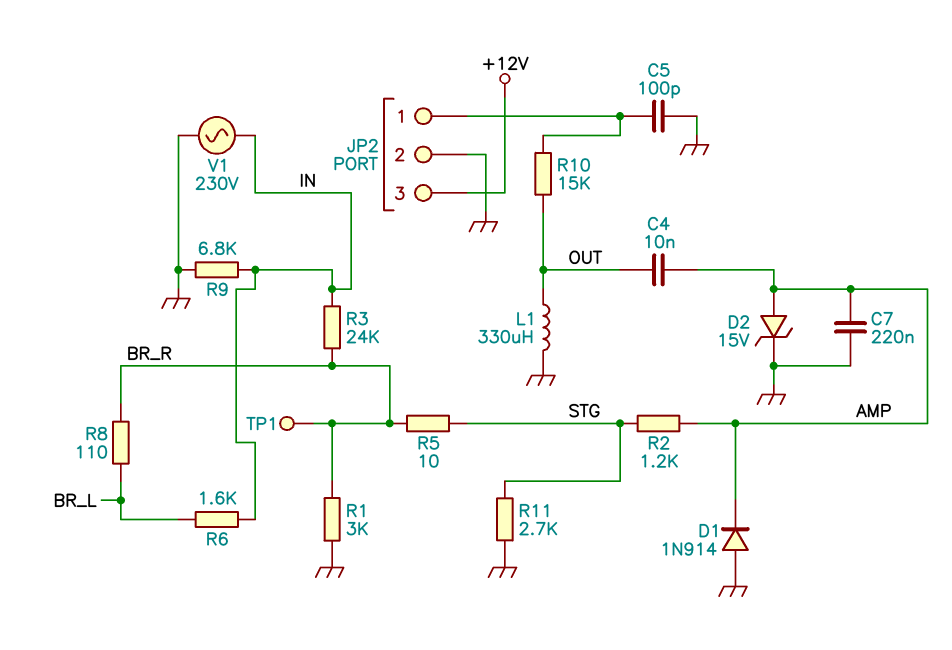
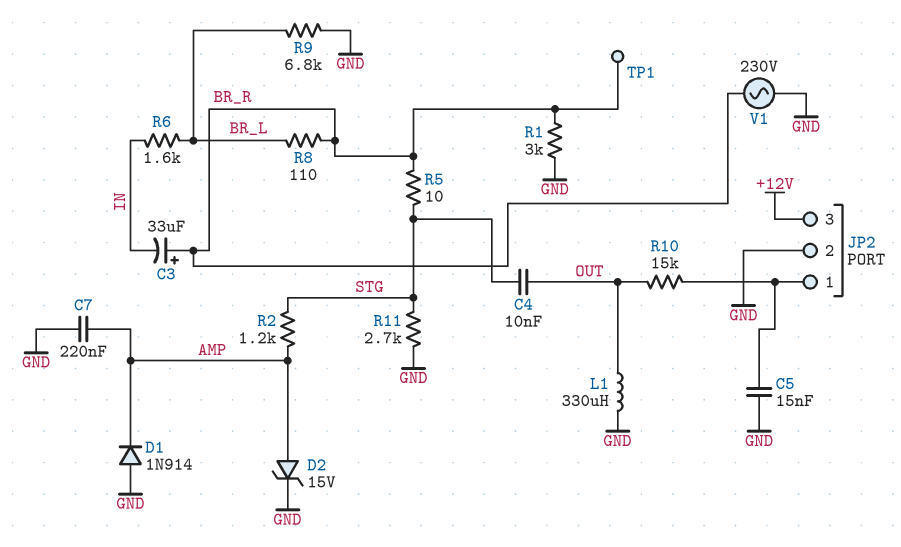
C3: none -> 33uF (plus BR_R, minus IN)
C4: 10nF (AMP, OUT) -> 10nF (OUT, STG)
C5: 100pF (GND, JP2/1) -> 15nF (GND, JP2/1)
R3: 24k (BR_R, IN) -> none
R9: 6.8k (GND, IN) -> 6.8k (BR_L, GND)
V1: AC 230V (GND, IN) -> AC 230V (BR_R, GND)

